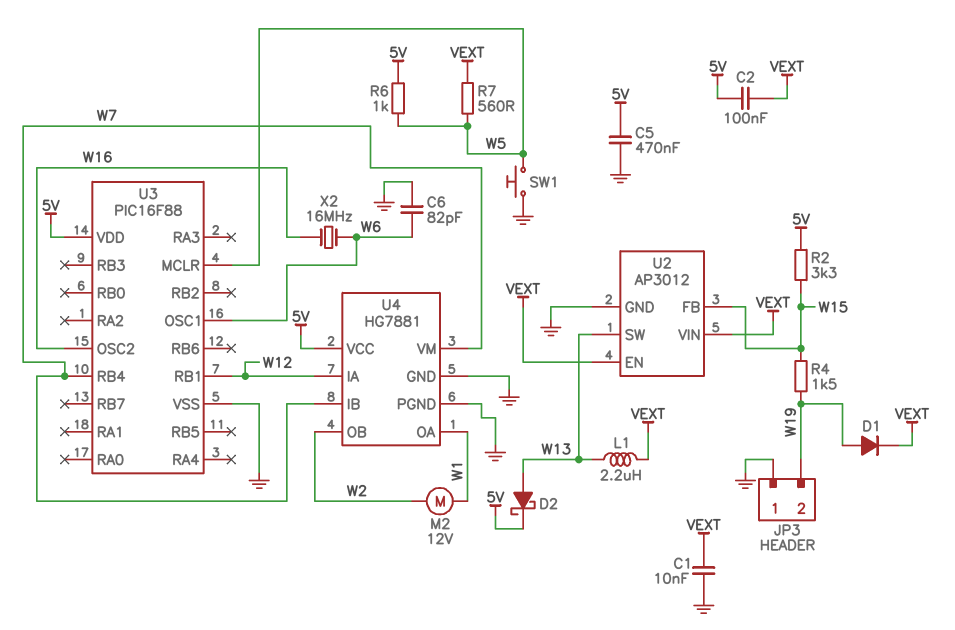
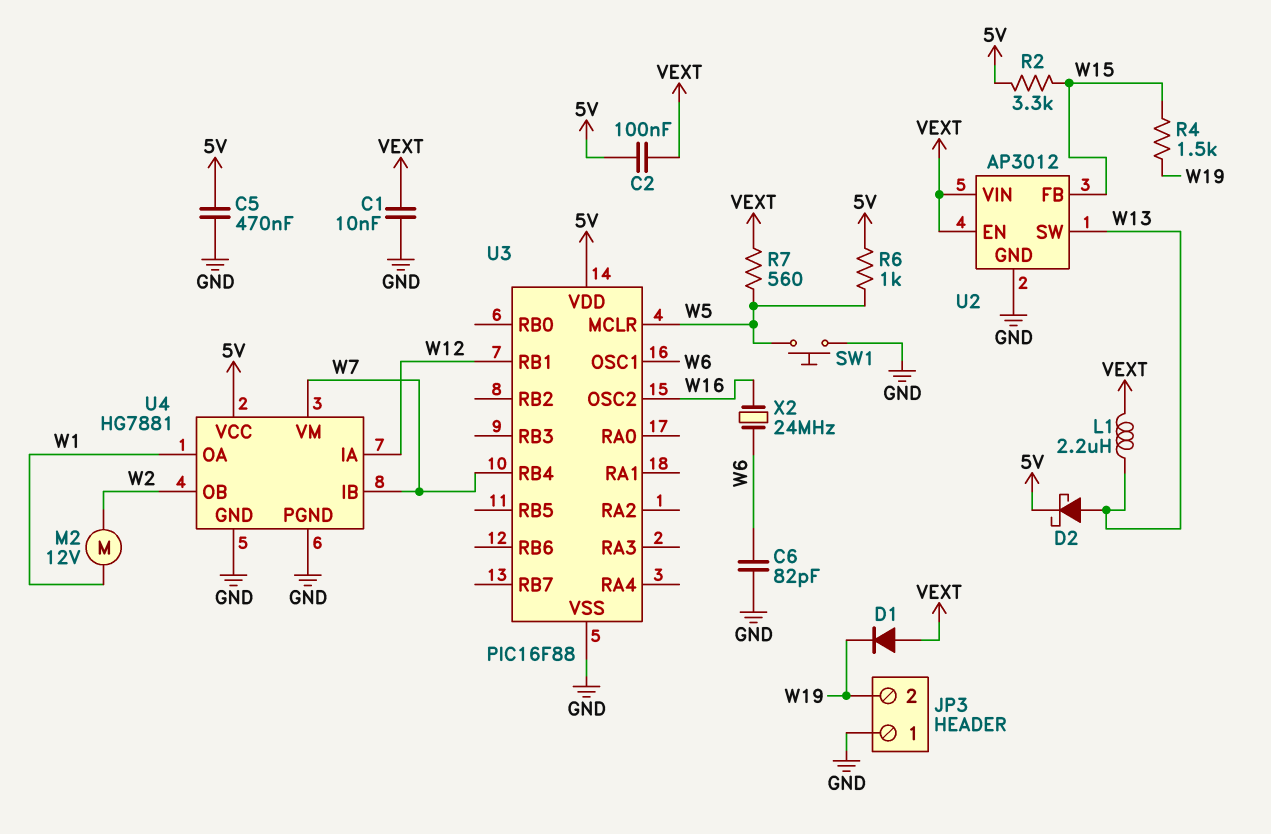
D1: diode (A W19, K VEXT) -> diode (A VEXT, K W19)
X2: 16MHz (W6, W16) -> 24MHz (W6, W16)

